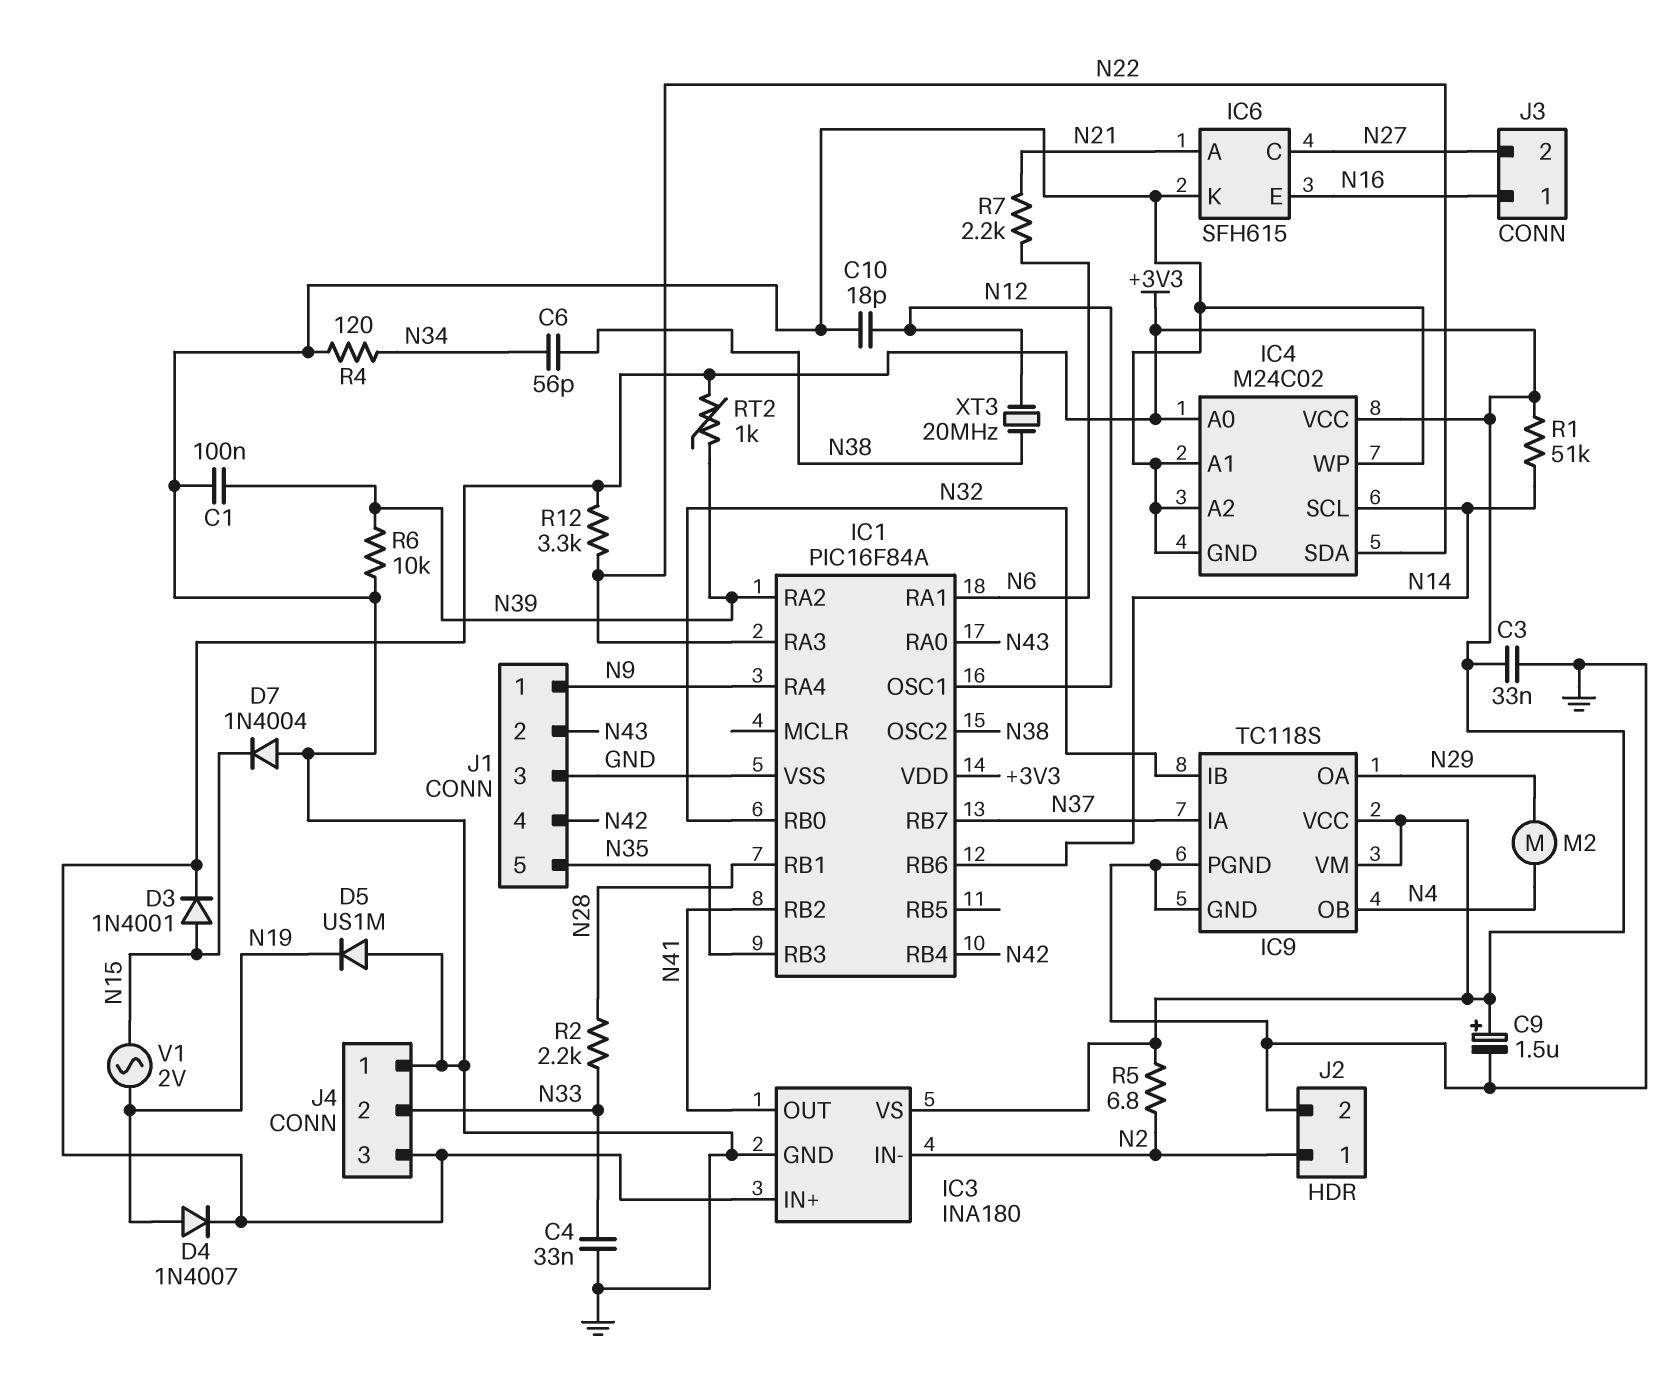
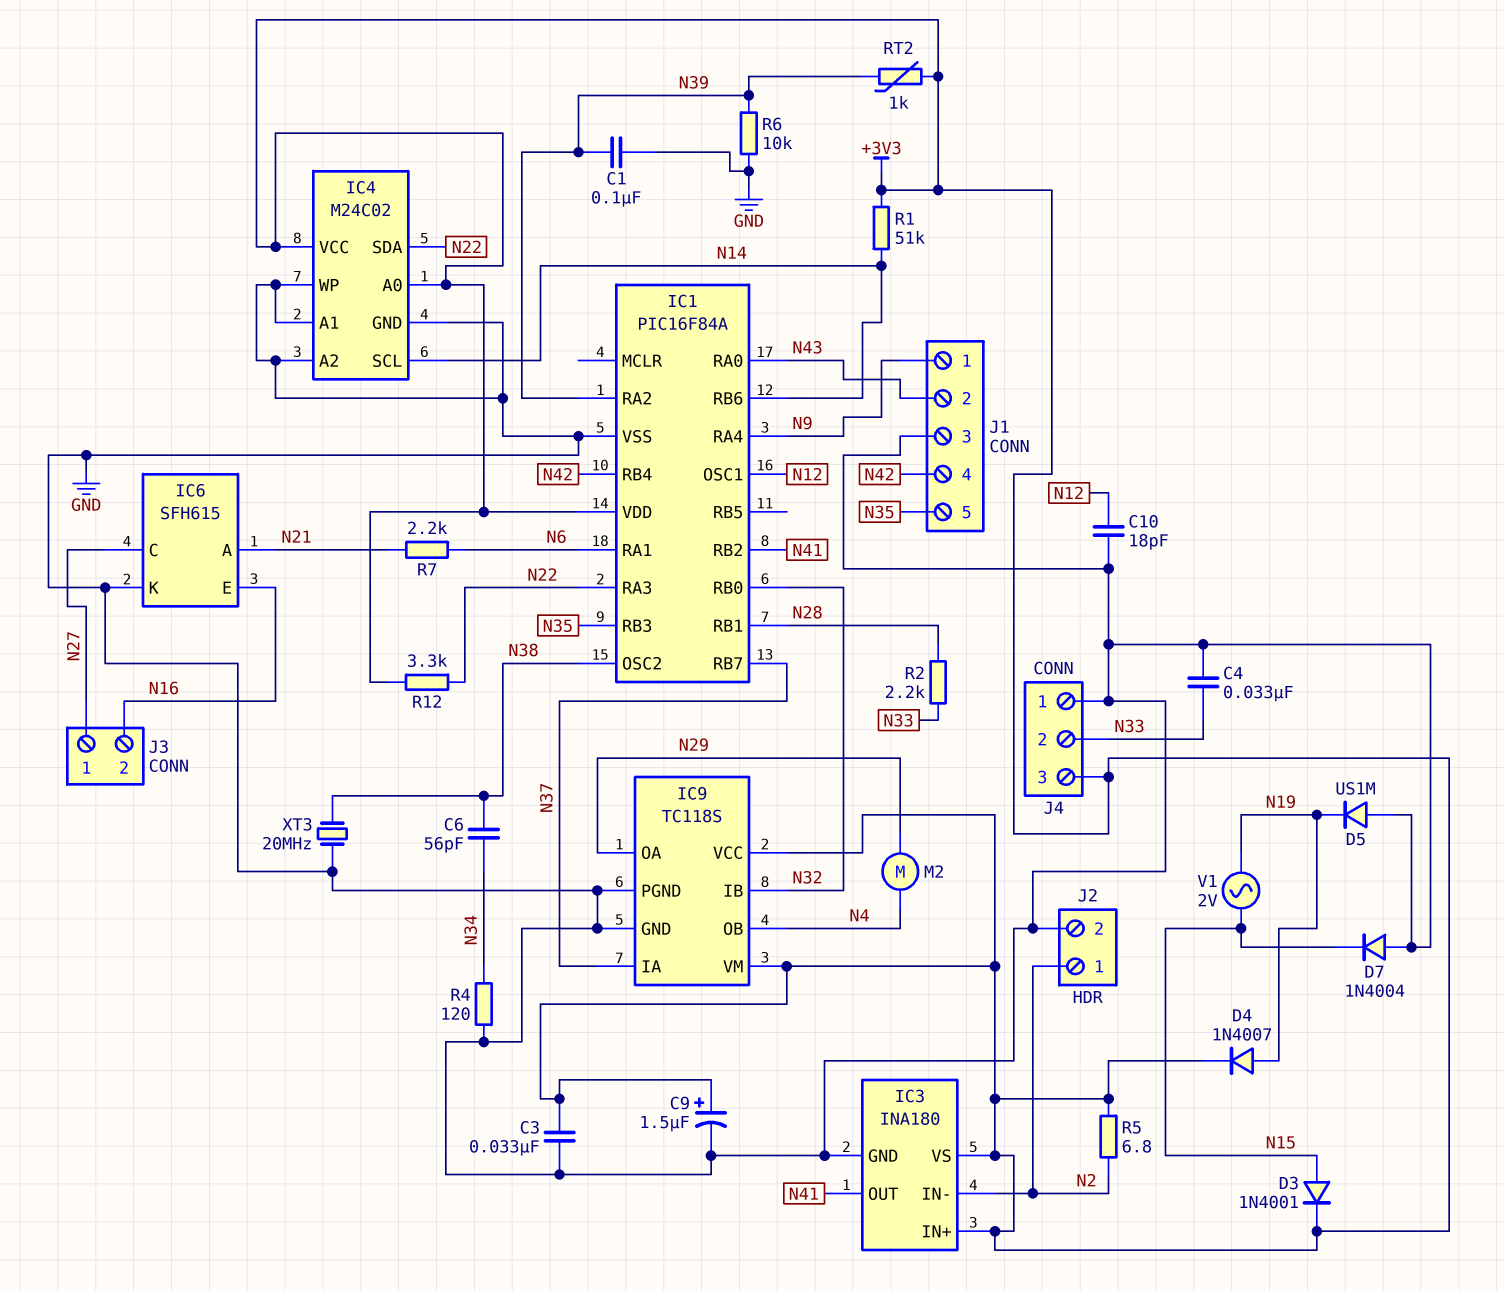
J3 pin 1: N16 -> N27
J3 pin 2: N27 -> N16
XT3: 20MHz (N12, N38) -> 20MHz (GND, N38)

